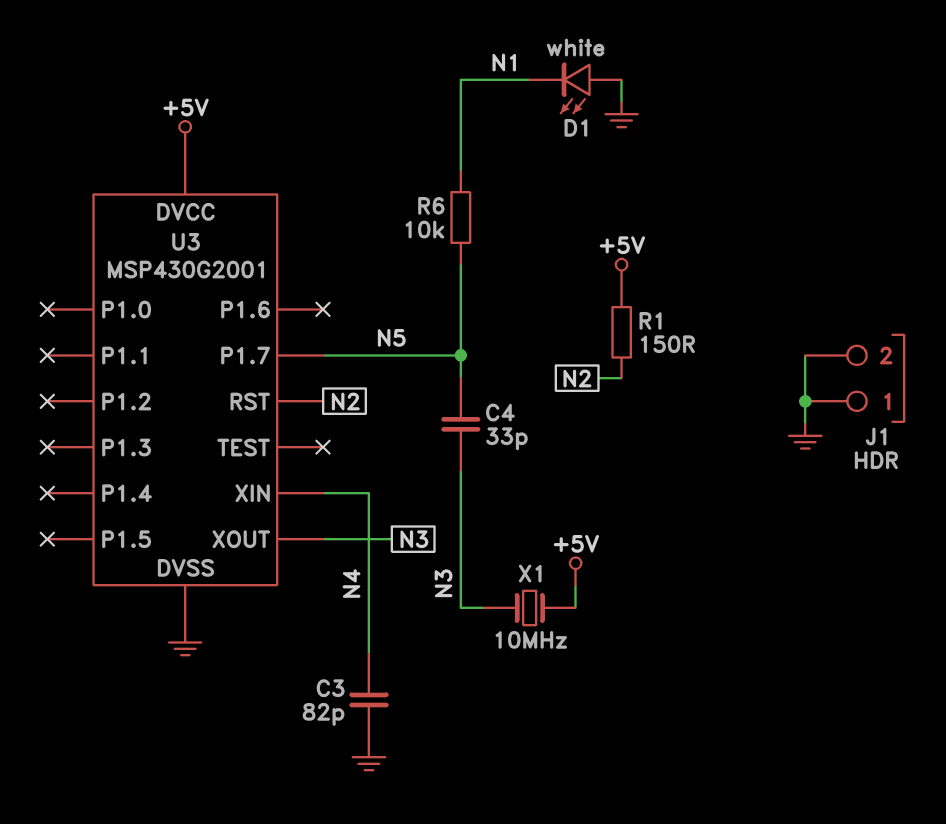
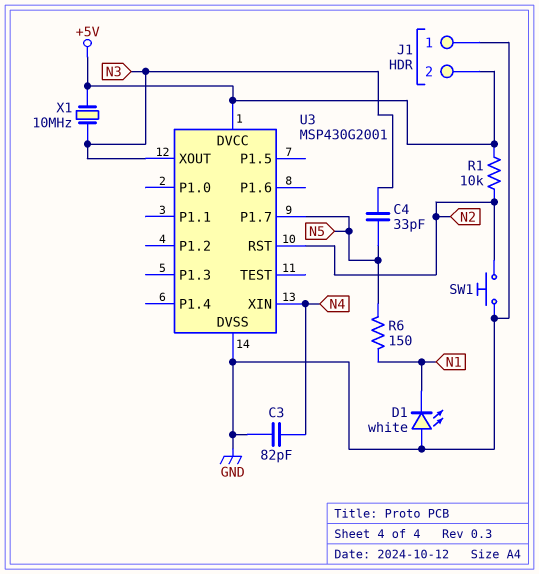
J1 pin 2: GND -> +5V
R1: 150 (+5V, N2) -> 10k (+5V, N2)
R6: 10k (N1, N5) -> 150 (N1, N5)
SW1: none -> button (GND, N2)

